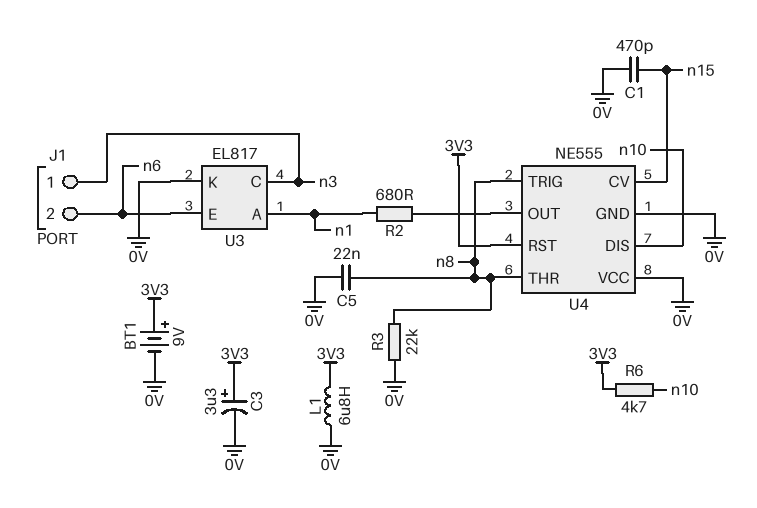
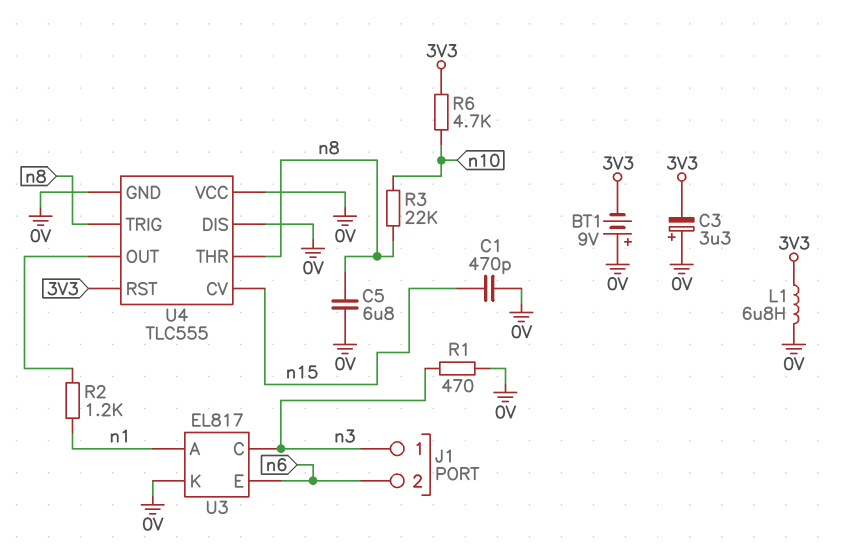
BT1: 9V (plus 3V3, minus 0V) -> 9V (plus 0V, minus 3V3)
C3: 3.3uF (plus 3V3, minus 0V) -> 3.3uF (plus 0V, minus 3V3)
C5: 22nF (0V, n8) -> 6.8uF (0V, n8)
R1: none -> 470 (0V, n3)
R2: 680 (U4/OUT, n1) -> 1.2k (U4/OUT, n1)
R3: 22k (0V, n8) -> 22k (n8, n10)
U4: NE555 -> TLC555
U4 pin DIS: n10 -> 0V

